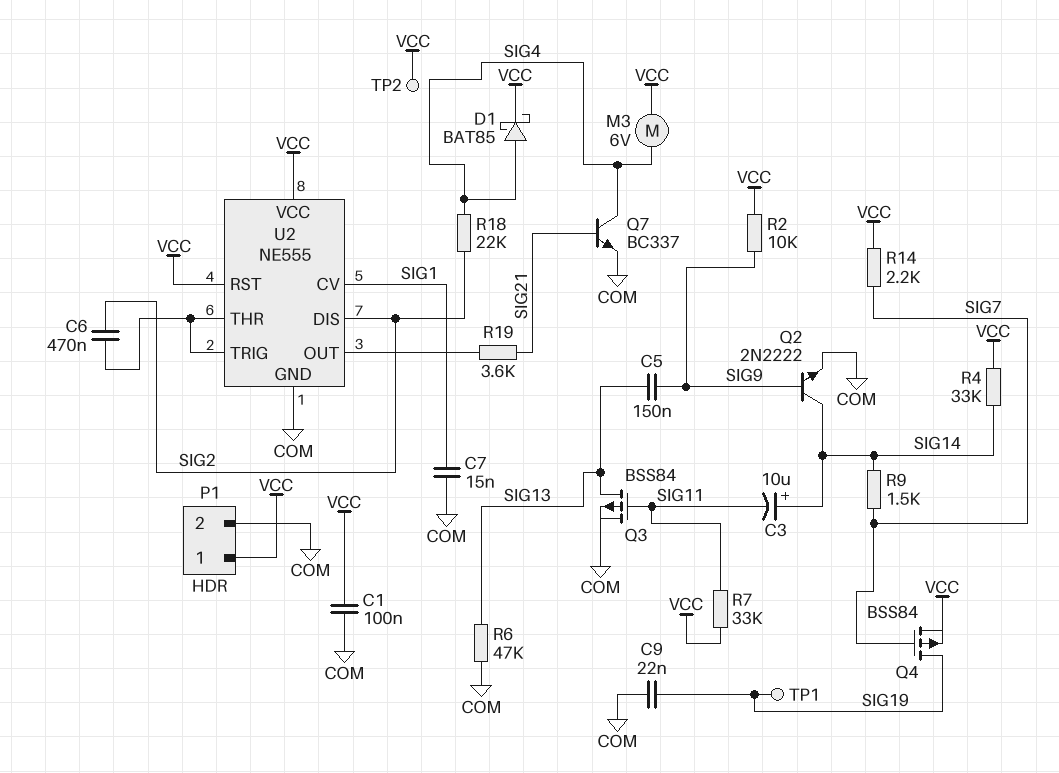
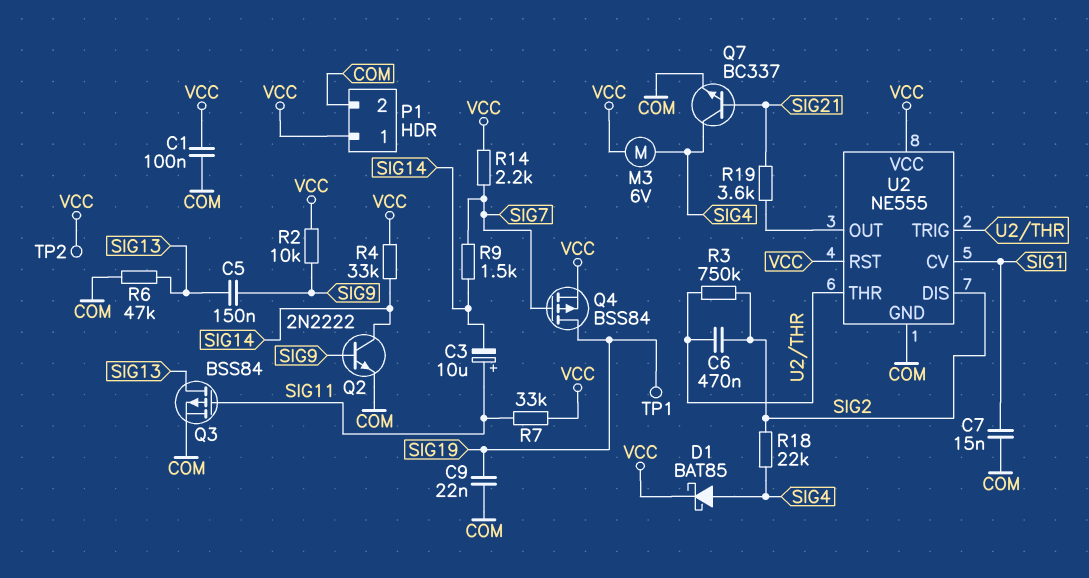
C3: 10uF (plus SIG14, minus SIG11) -> 10uF (plus SIG11, minus SIG14)
R3: none -> 750k (SIG2, U2/THR)

